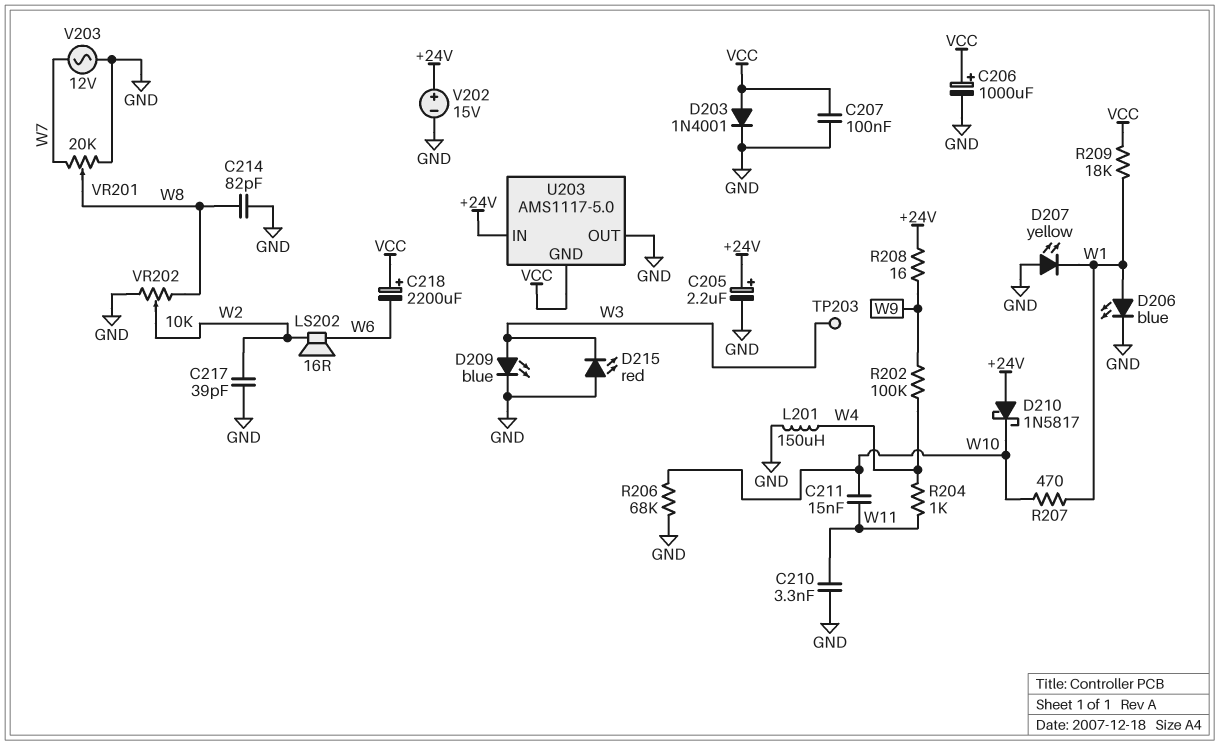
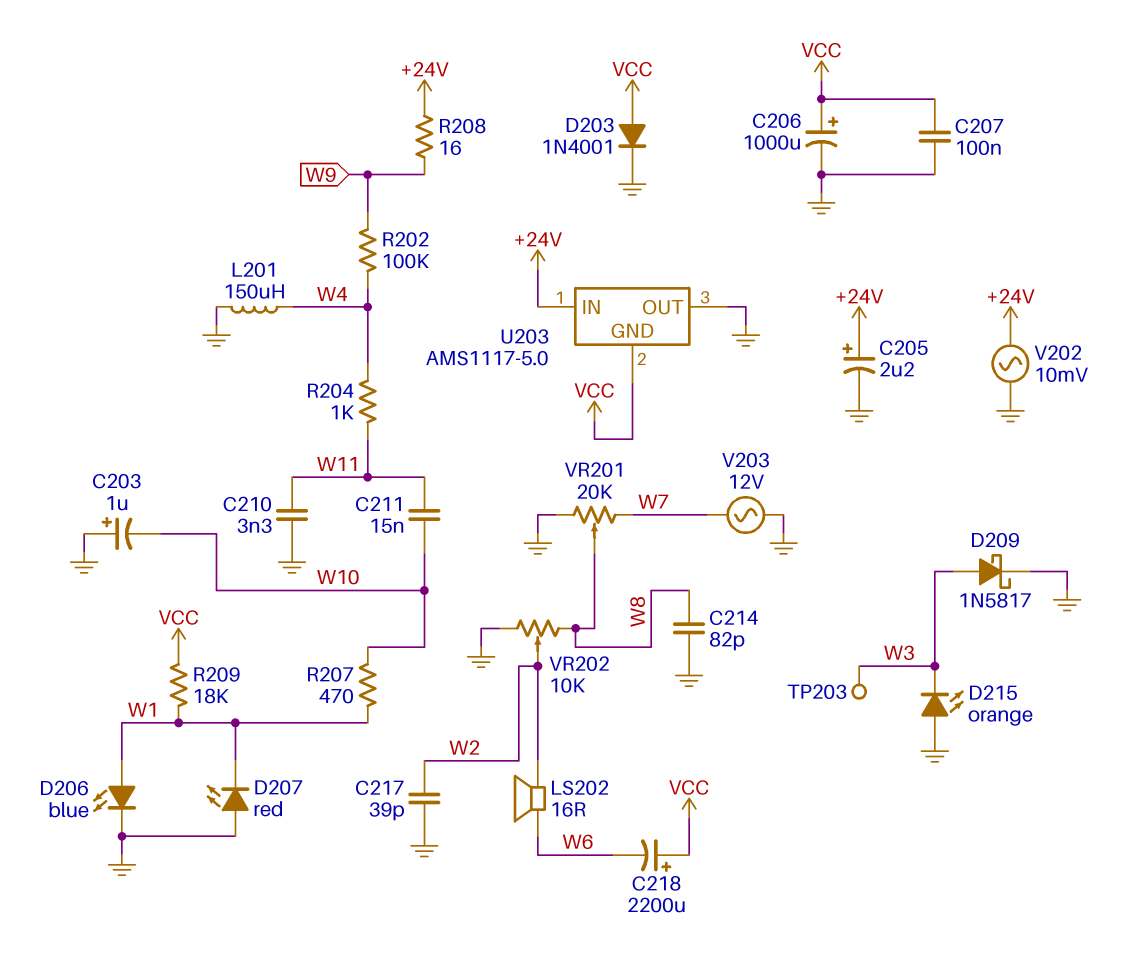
C203: none -> 1uF (plus GND, minus W10)
D207: LED yellow (A GND, K W1) -> LED red (A GND, K W1)
D209: LED blue (A W3, K GND) -> schottky 1N5817 (A W3, K GND)
D210: schottky 1N5817 (A +24V, K W10) -> none
D215: LED red (A GND, K W3) -> LED orange (A GND, K W3)
R206: 68k (GND, W10) -> none
V202: 15V (plus +24V, minus GND) -> AC 10mV (+24V, GND)

